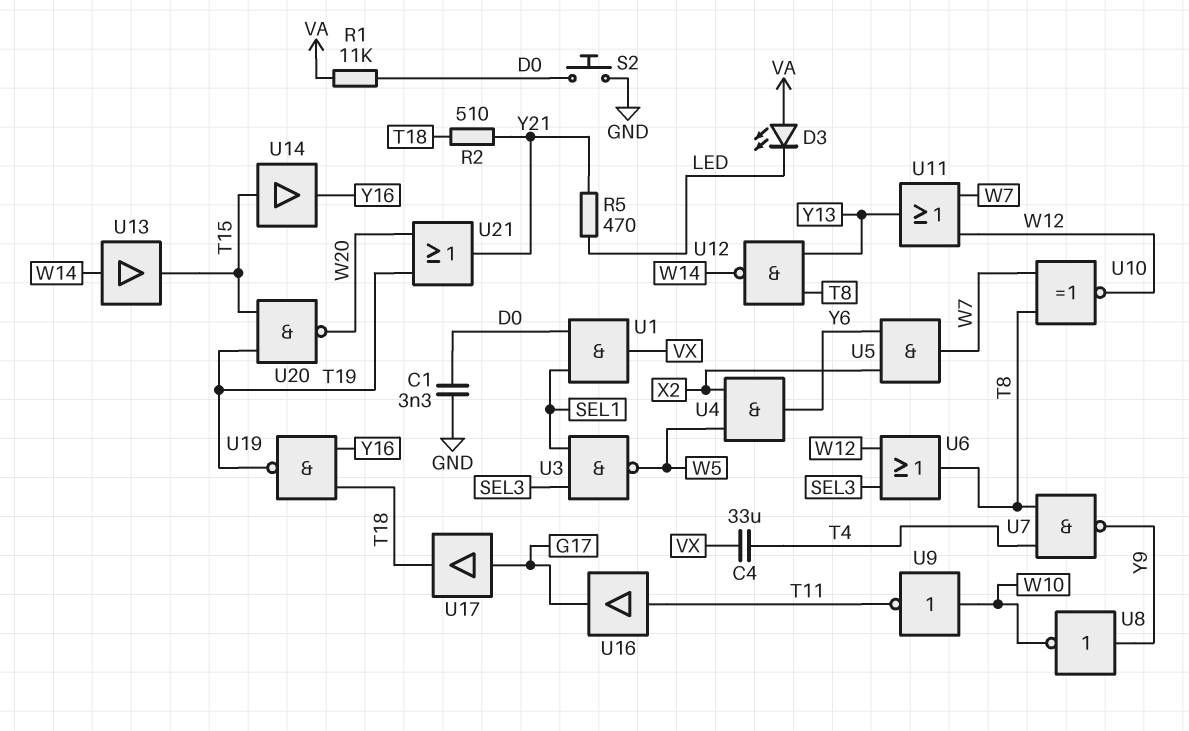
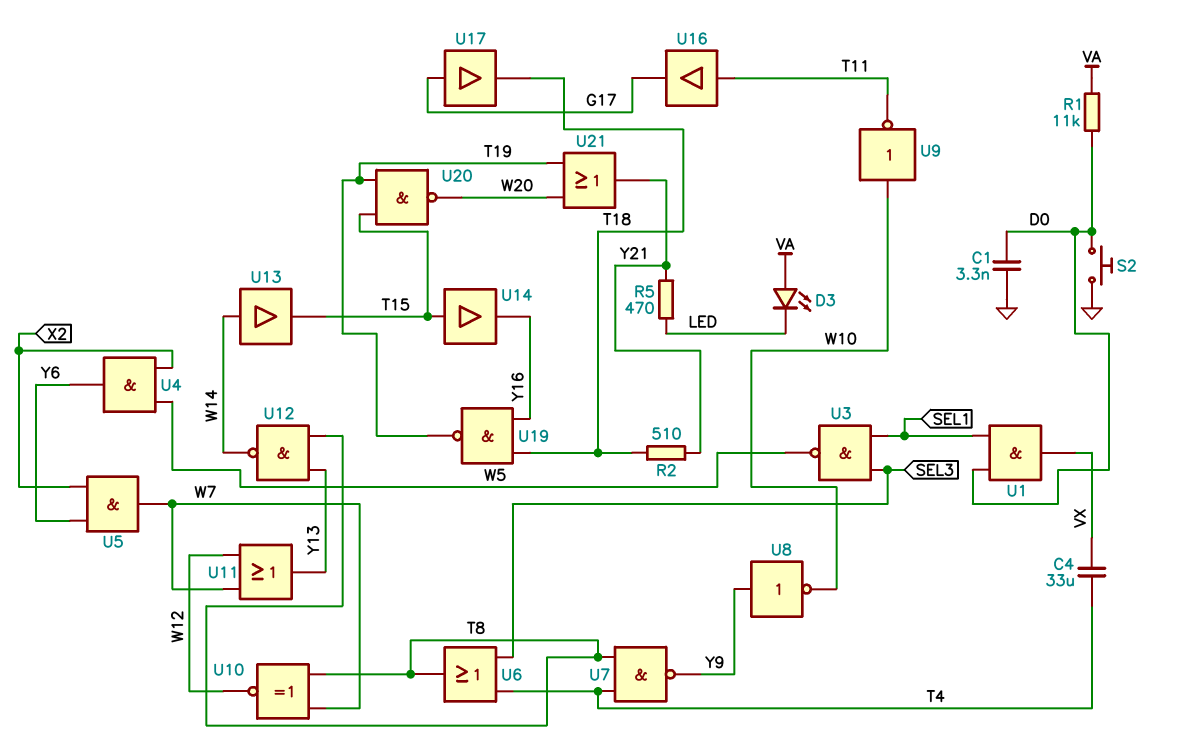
U6: OR (in SEL3, in W12, out T8) -> OR (in SEL3, in T4, out T8)

